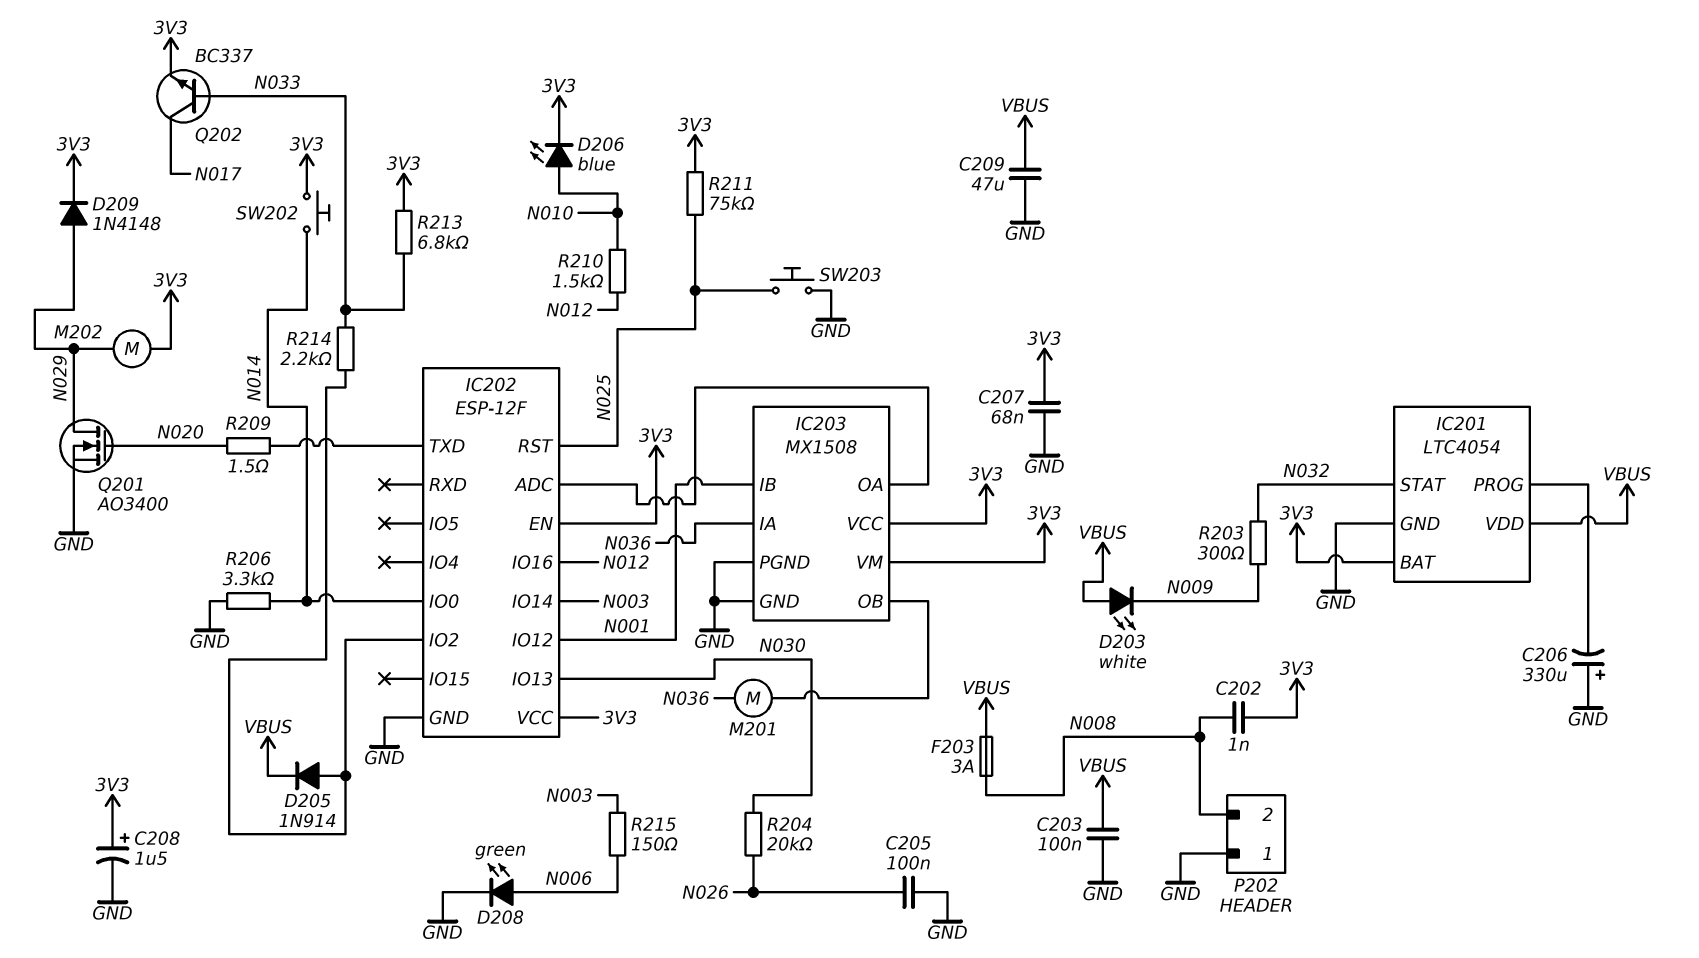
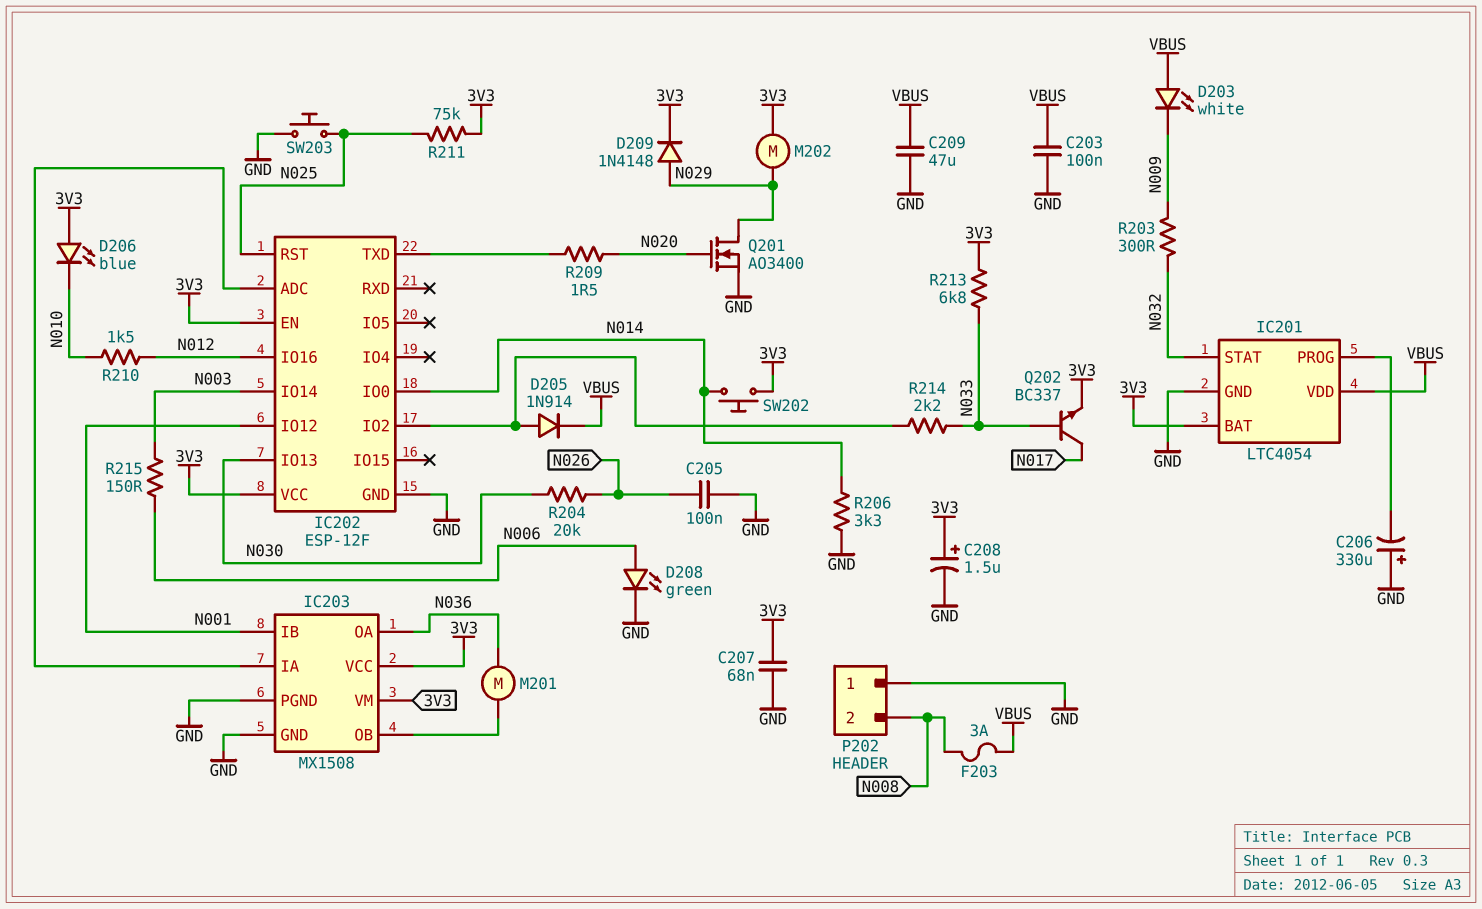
C202: 1nF (3V3, N008) -> none
D206: LED blue (A N010, K 3V3) -> LED blue (A 3V3, K N010)
IC203 pin IA: N036 -> IC202/ADC
IC203 pin OA: IC202/ADC -> N036

